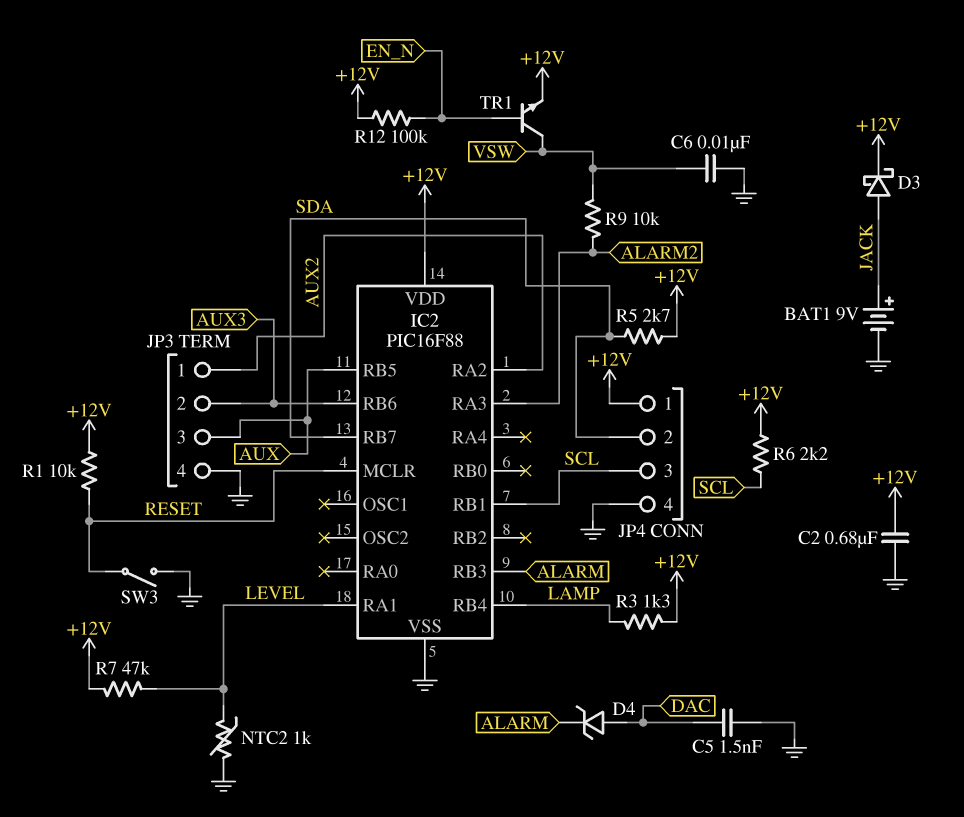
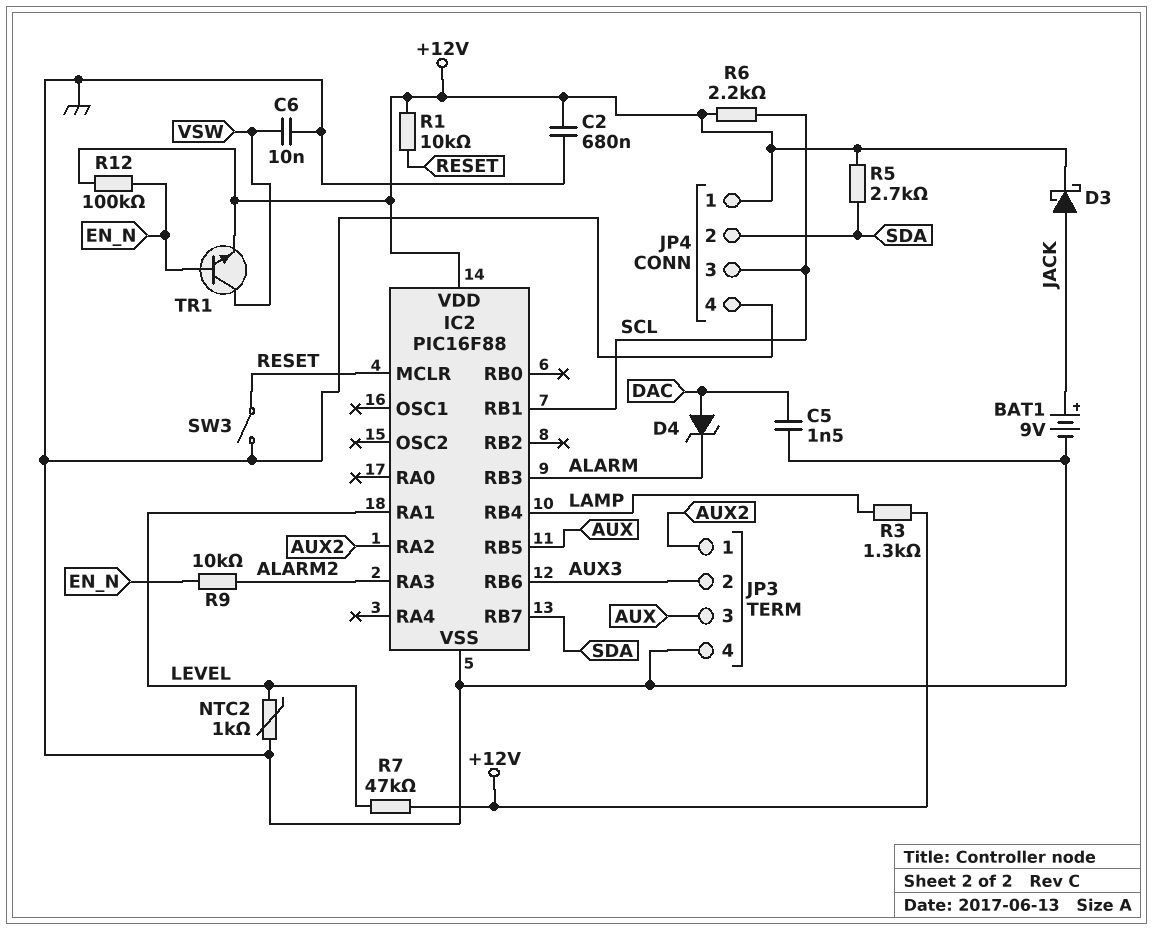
R9: 10k (ALARM2, VSW) -> 10k (ALARM2, EN_N)

